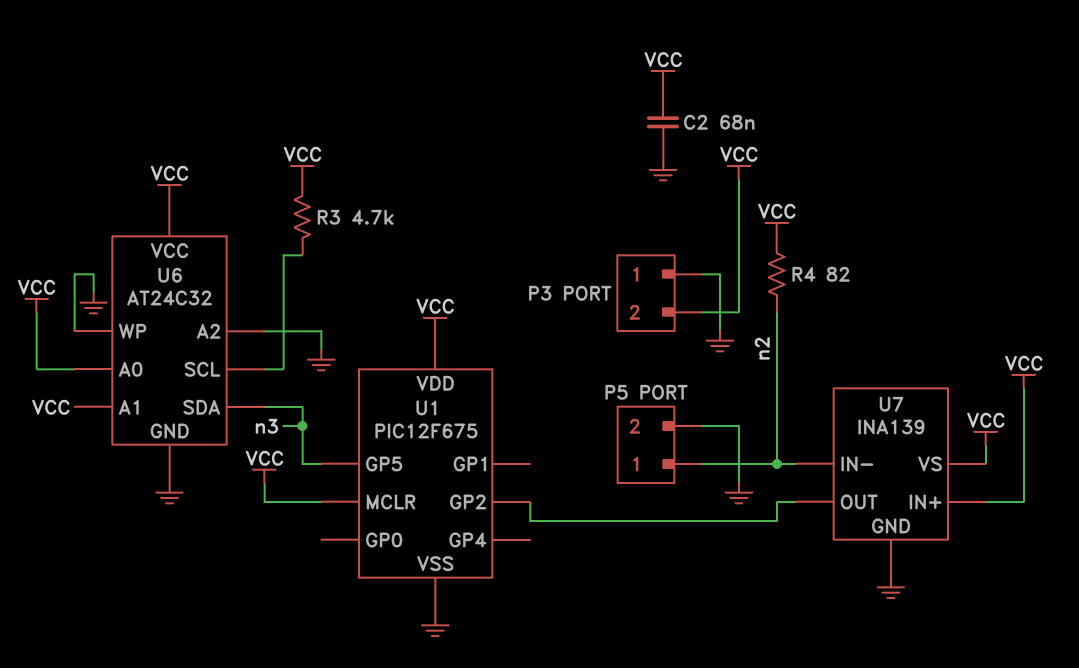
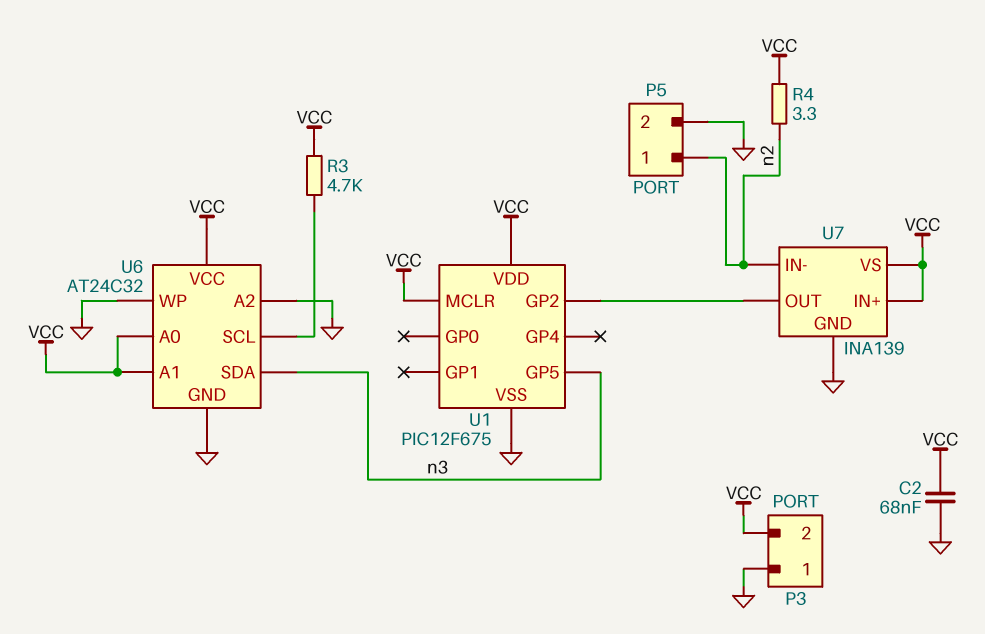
R4: 82 (VCC, n2) -> 3.3 (VCC, n2)

